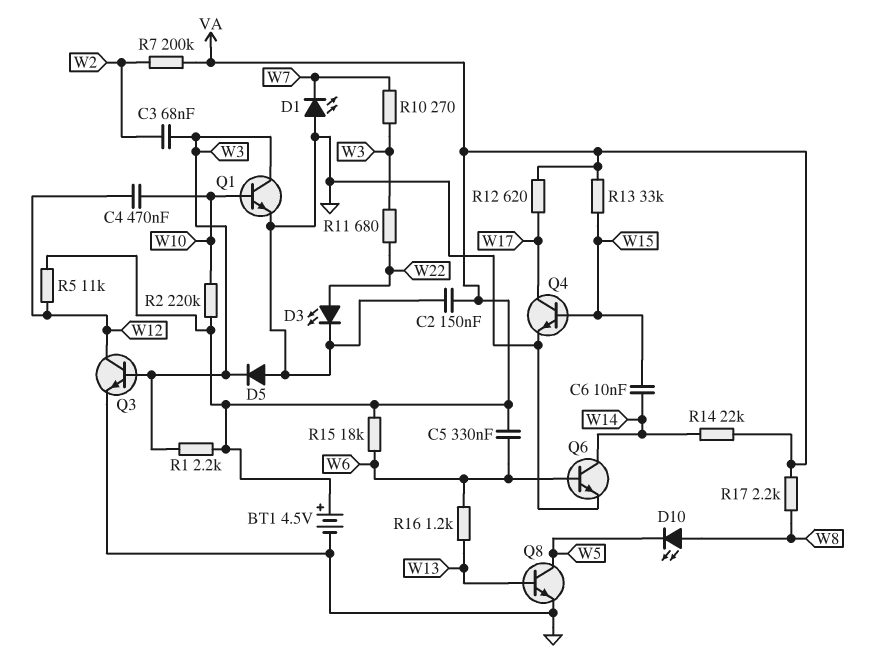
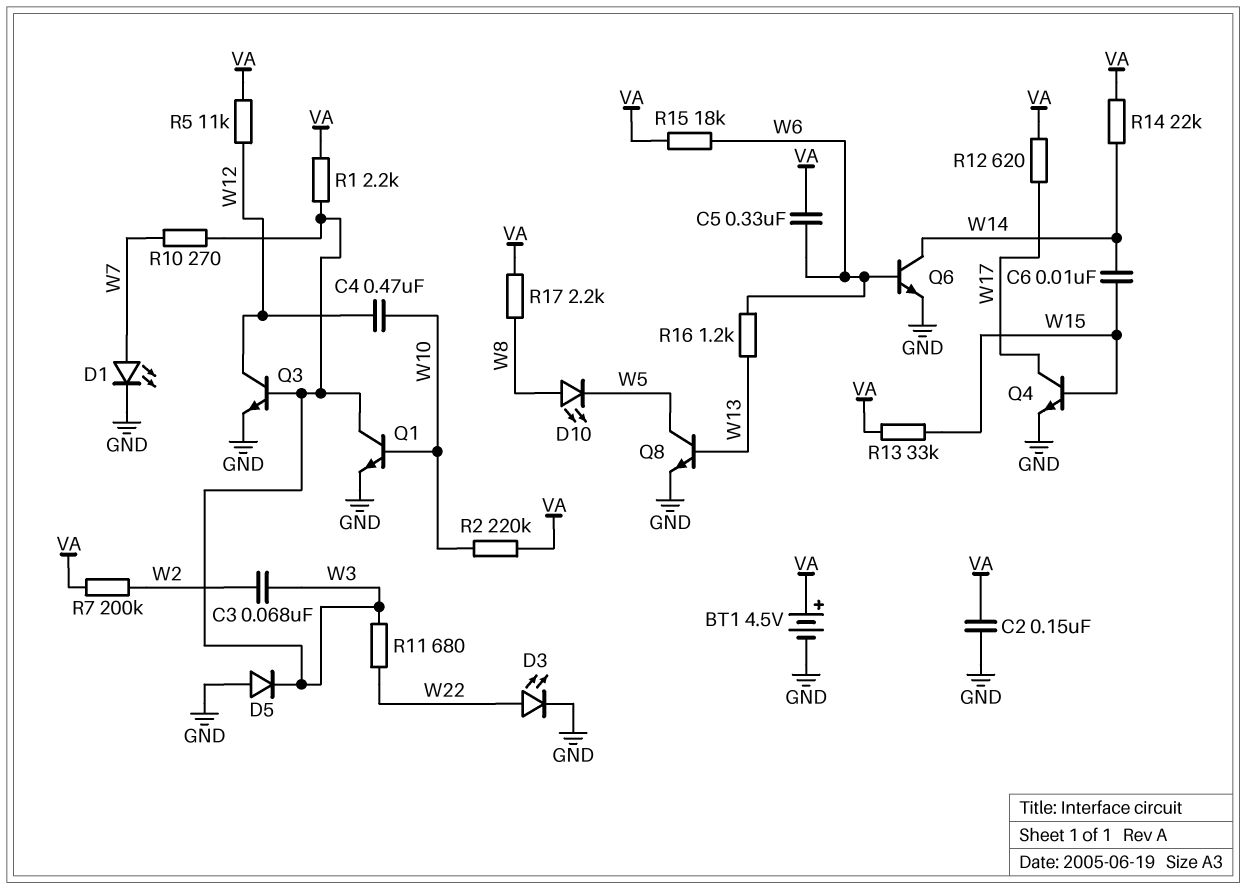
D1: LED (A GND, K W7) -> LED (A W7, K GND)

